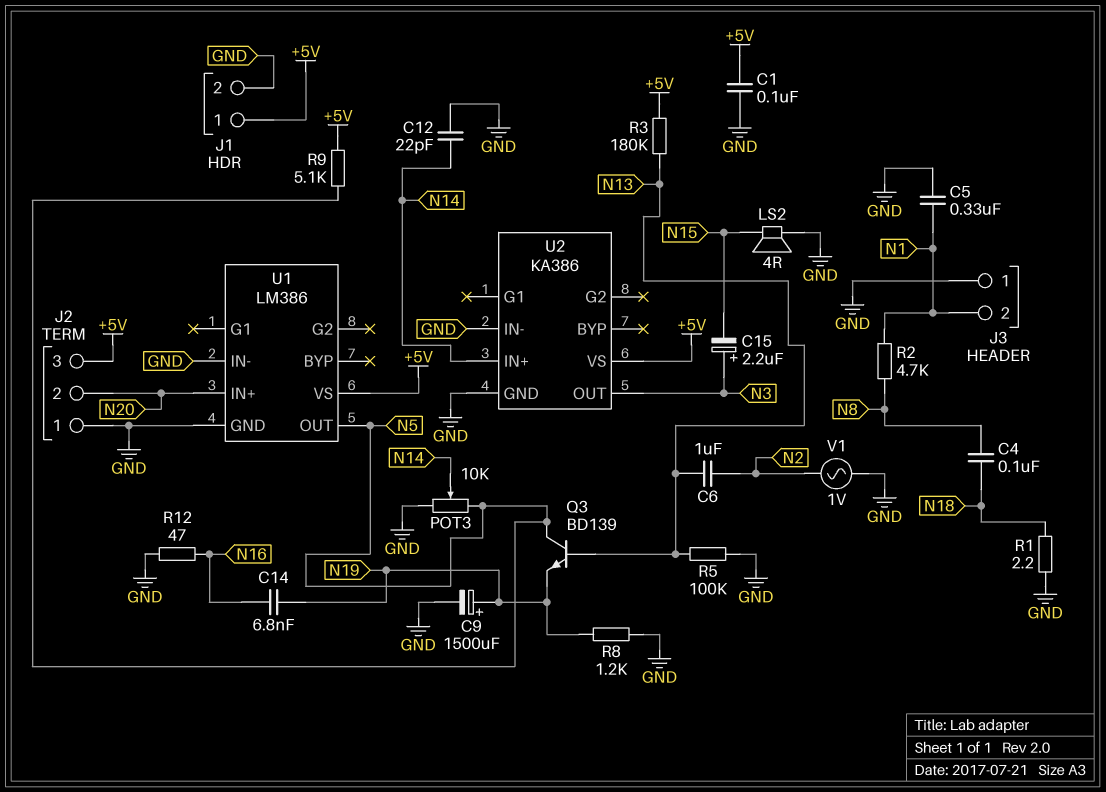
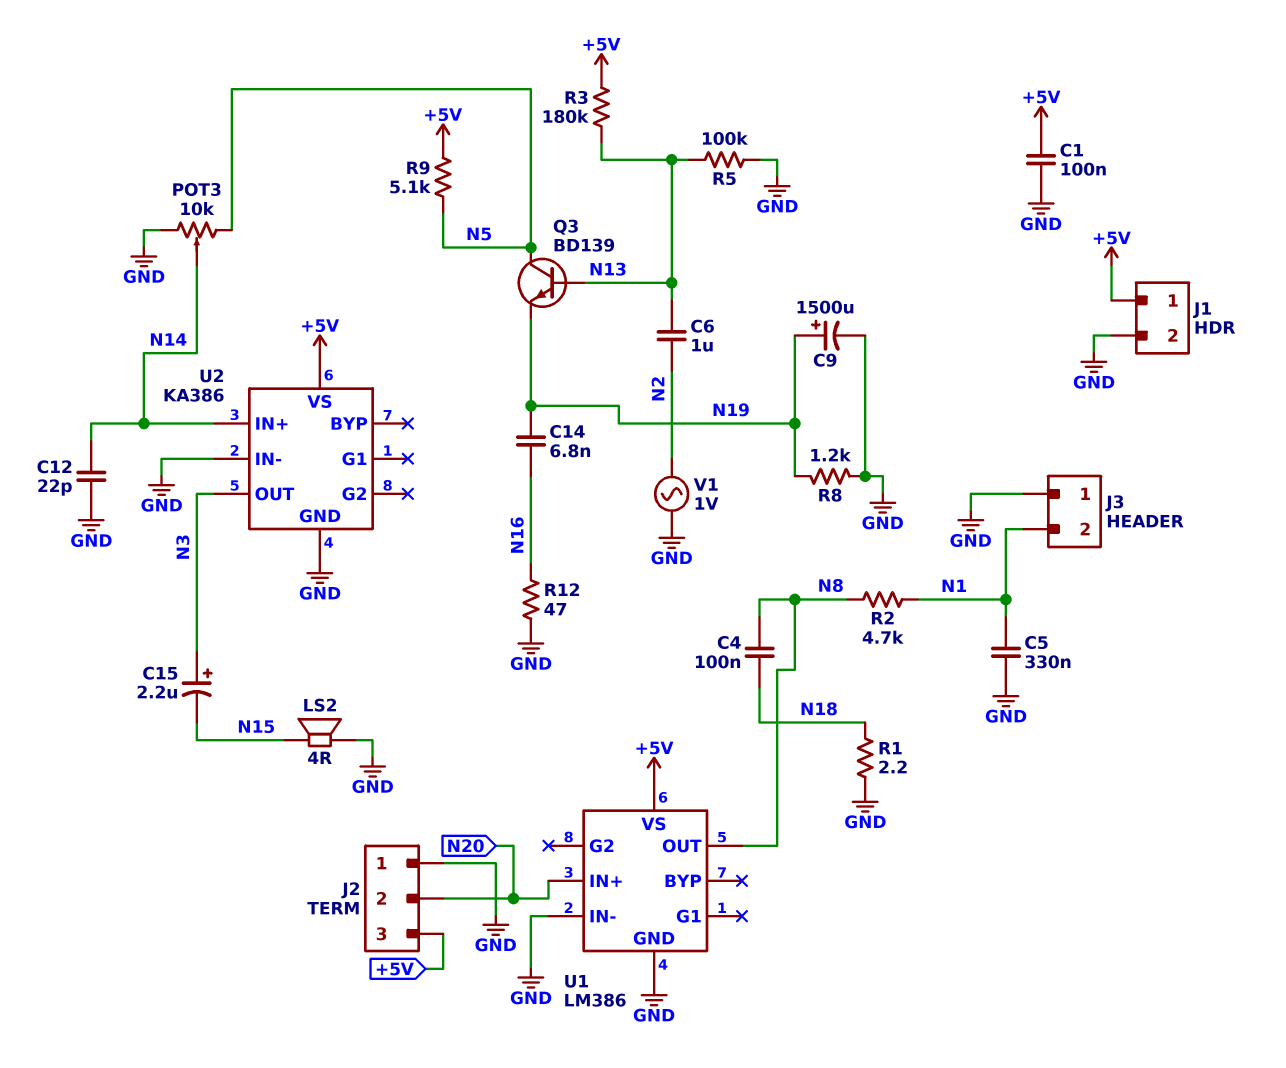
U1 pin OUT: N5 -> N8

